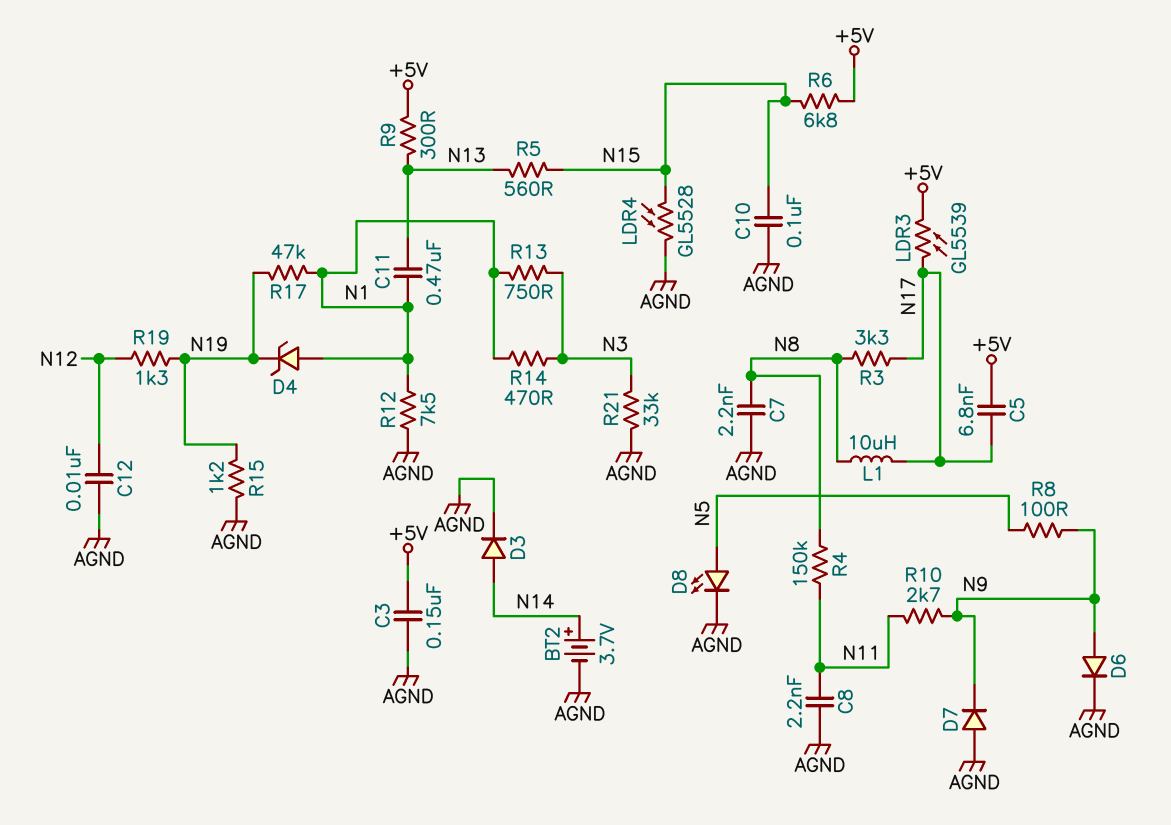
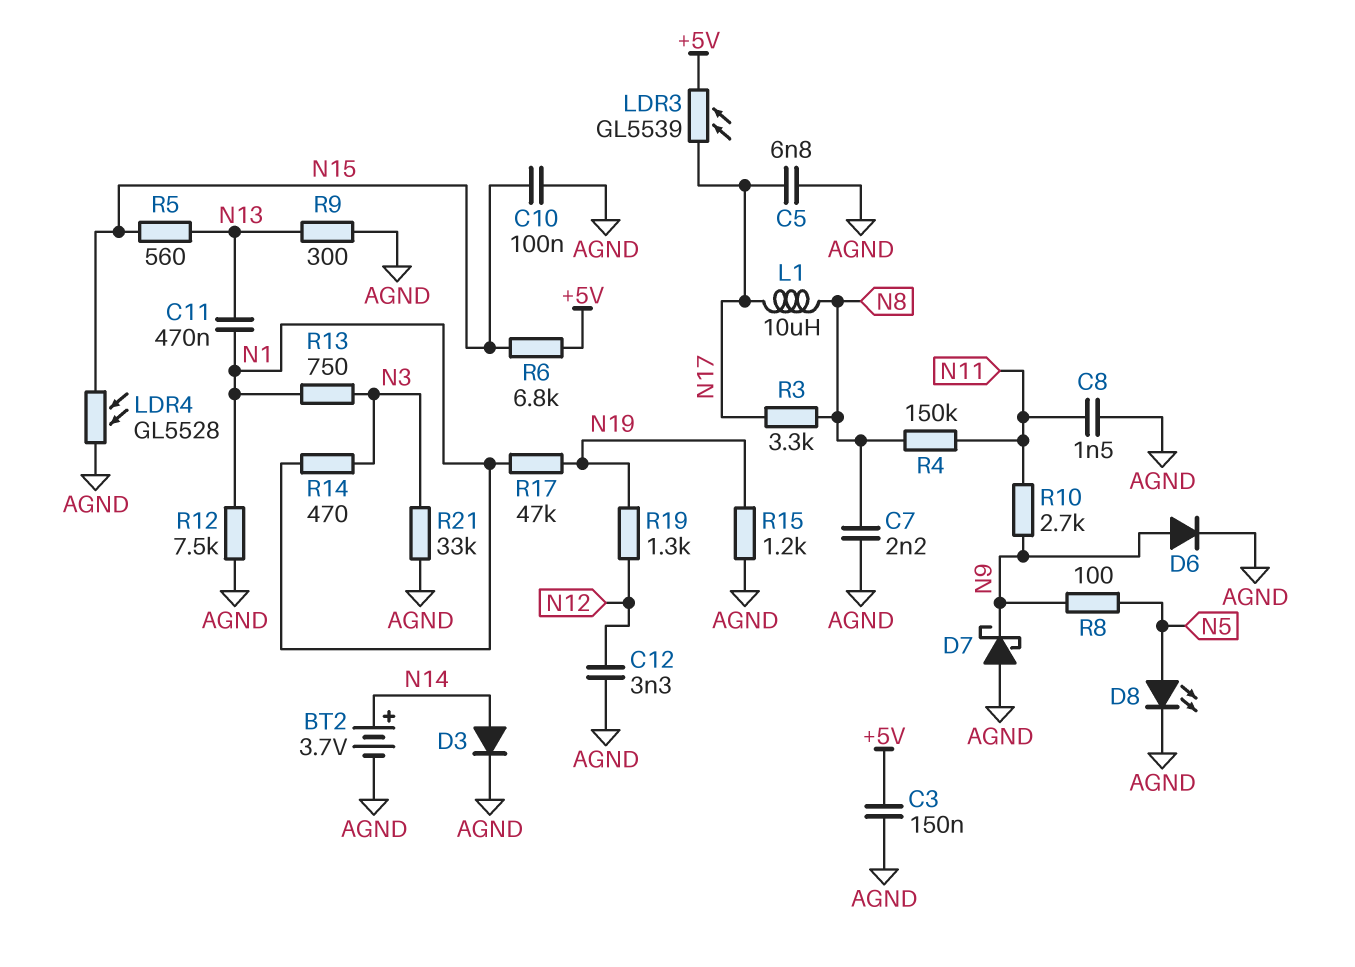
C5: 6.8nF (+5V, N17) -> 6.8nF (AGND, N17)
C8: 2.2nF (AGND, N11) -> 1.5nF (AGND, N11)
C12: 10nF (AGND, N12) -> 3.3nF (AGND, N12)
D4: zener (A N1, K N19) -> none
D7: diode (A AGND, K N9) -> schottky (A AGND, K N9)
R9: 300 (+5V, N13) -> 300 (AGND, N13)

